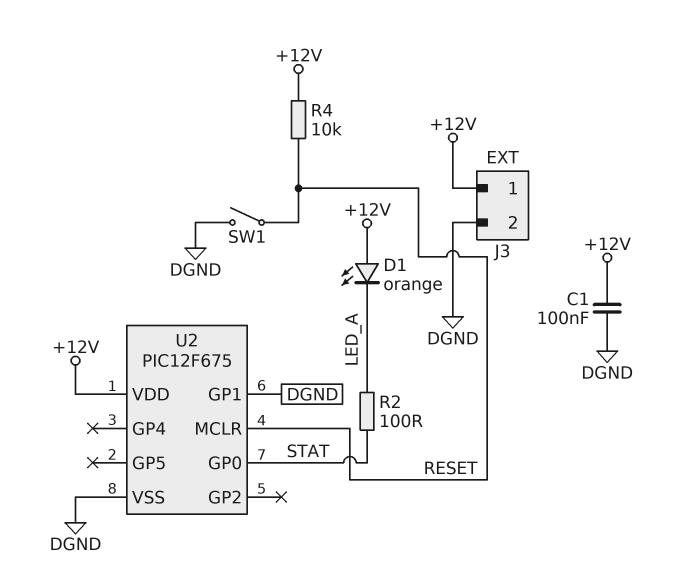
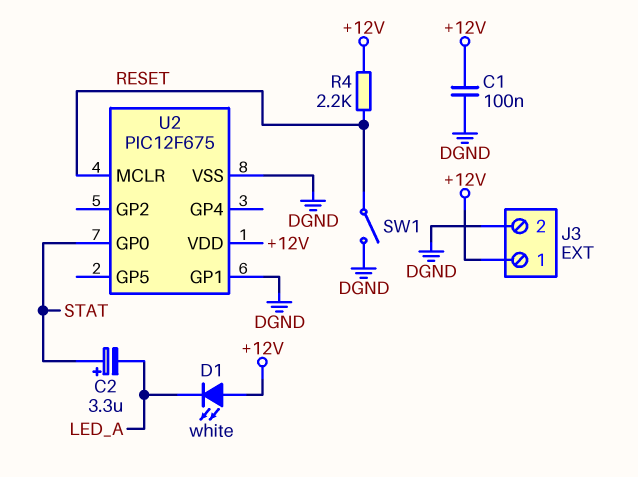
C2: none -> 3.3uF (plus STAT, minus LED_A)
D1: LED orange (A +12V, K LED_A) -> LED white (A +12V, K LED_A)
R2: 100 (LED_A, STAT) -> none
R4: 10k (+12V, RESET) -> 2.2k (+12V, RESET)

